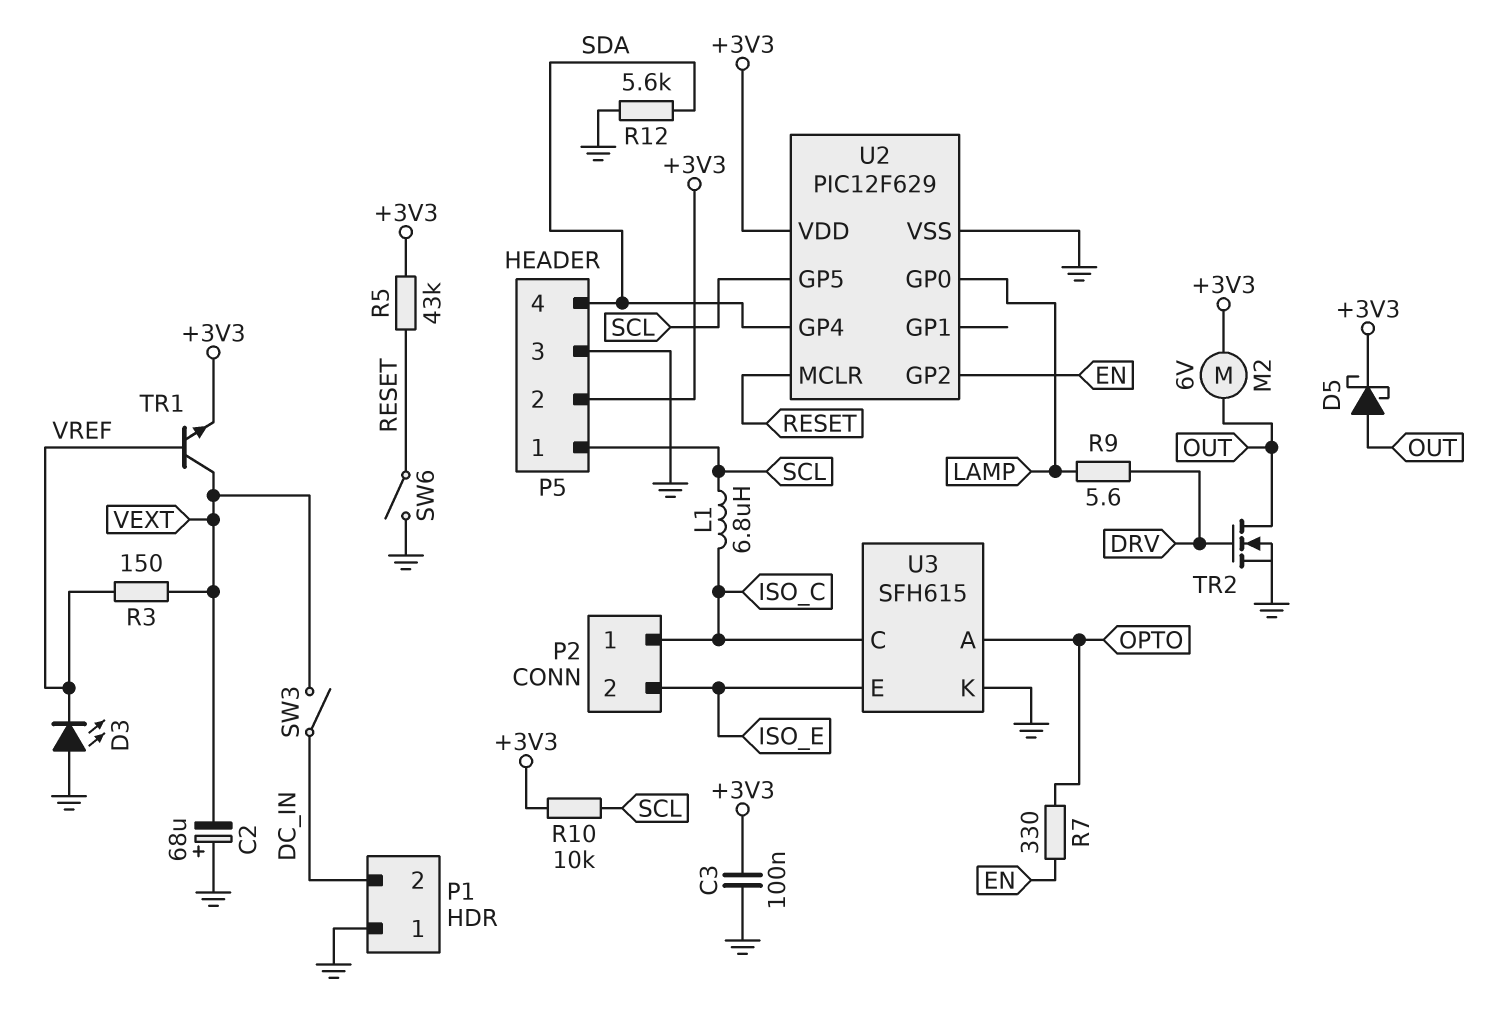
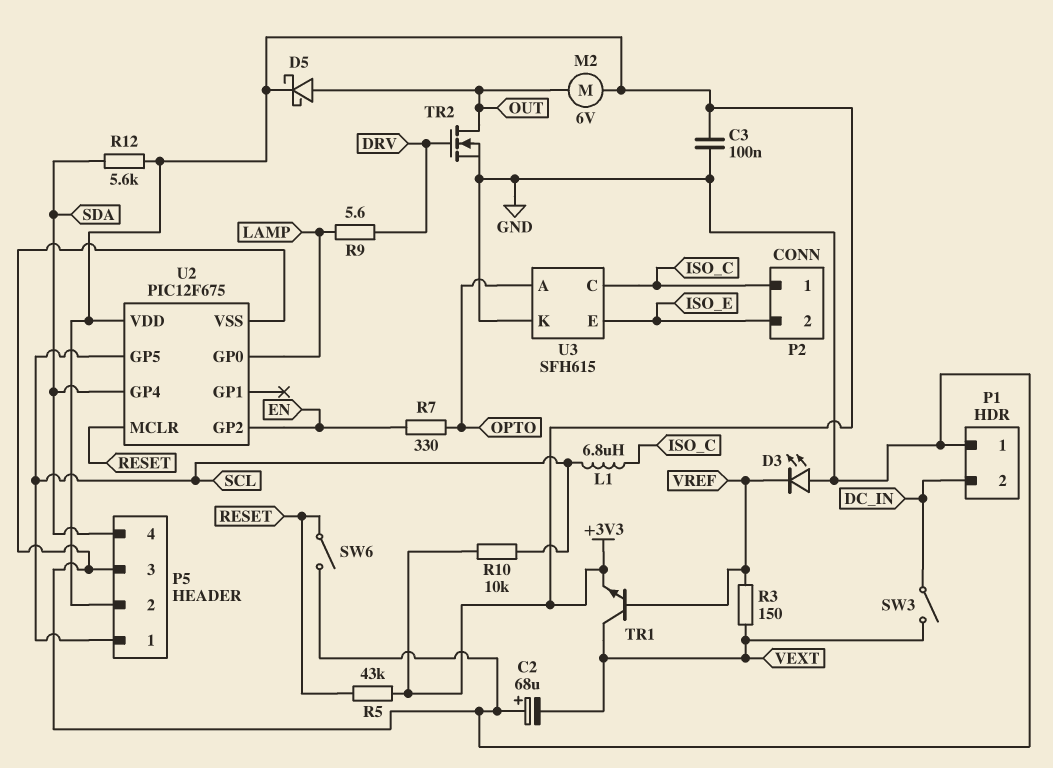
R12: 5.6k (GND, SDA) -> 5.6k (+3V3, SDA)
U2: PIC12F629 -> PIC12F675

